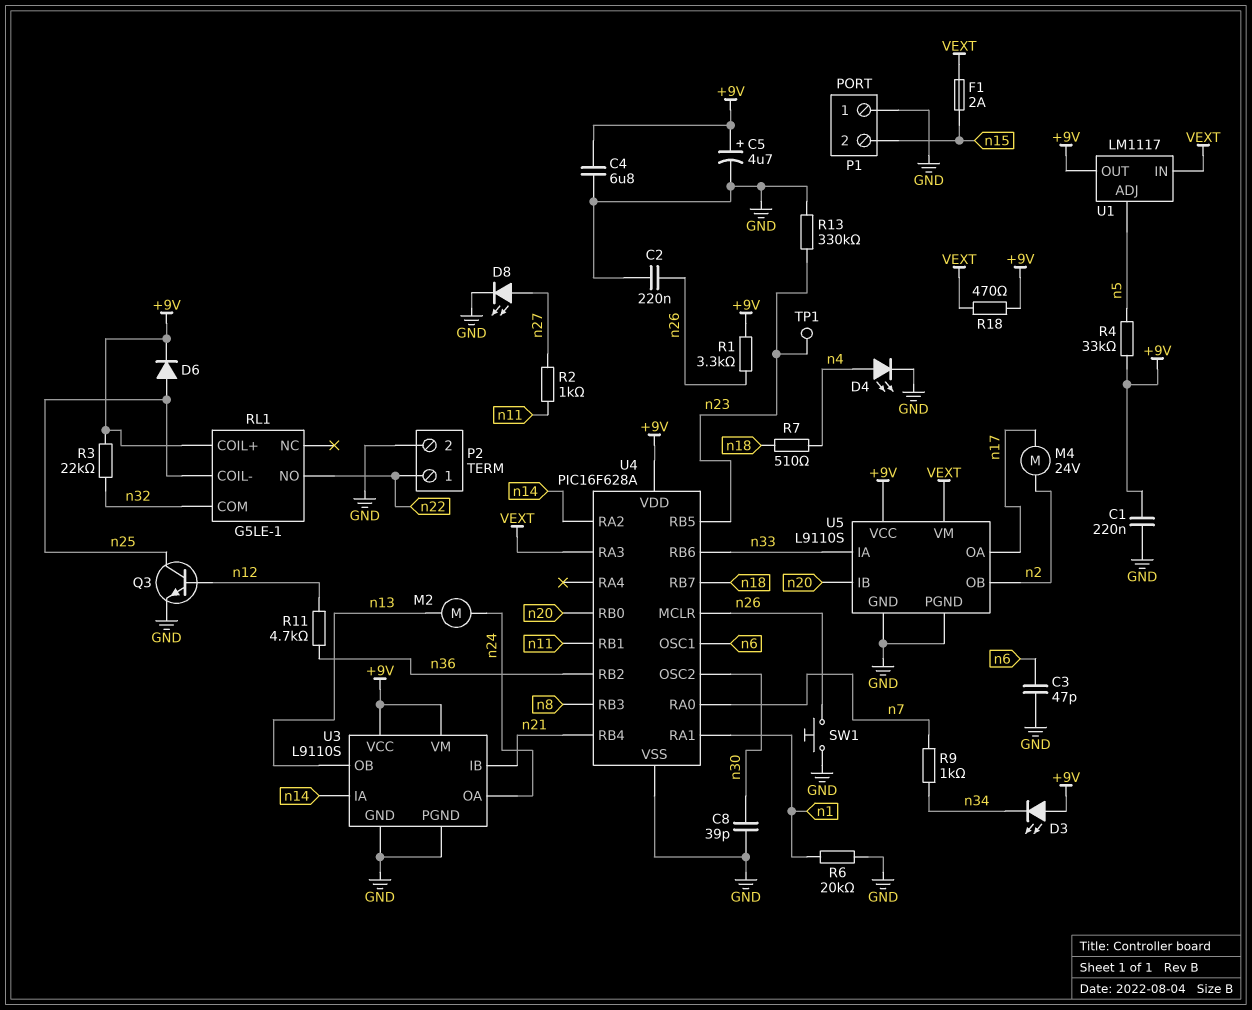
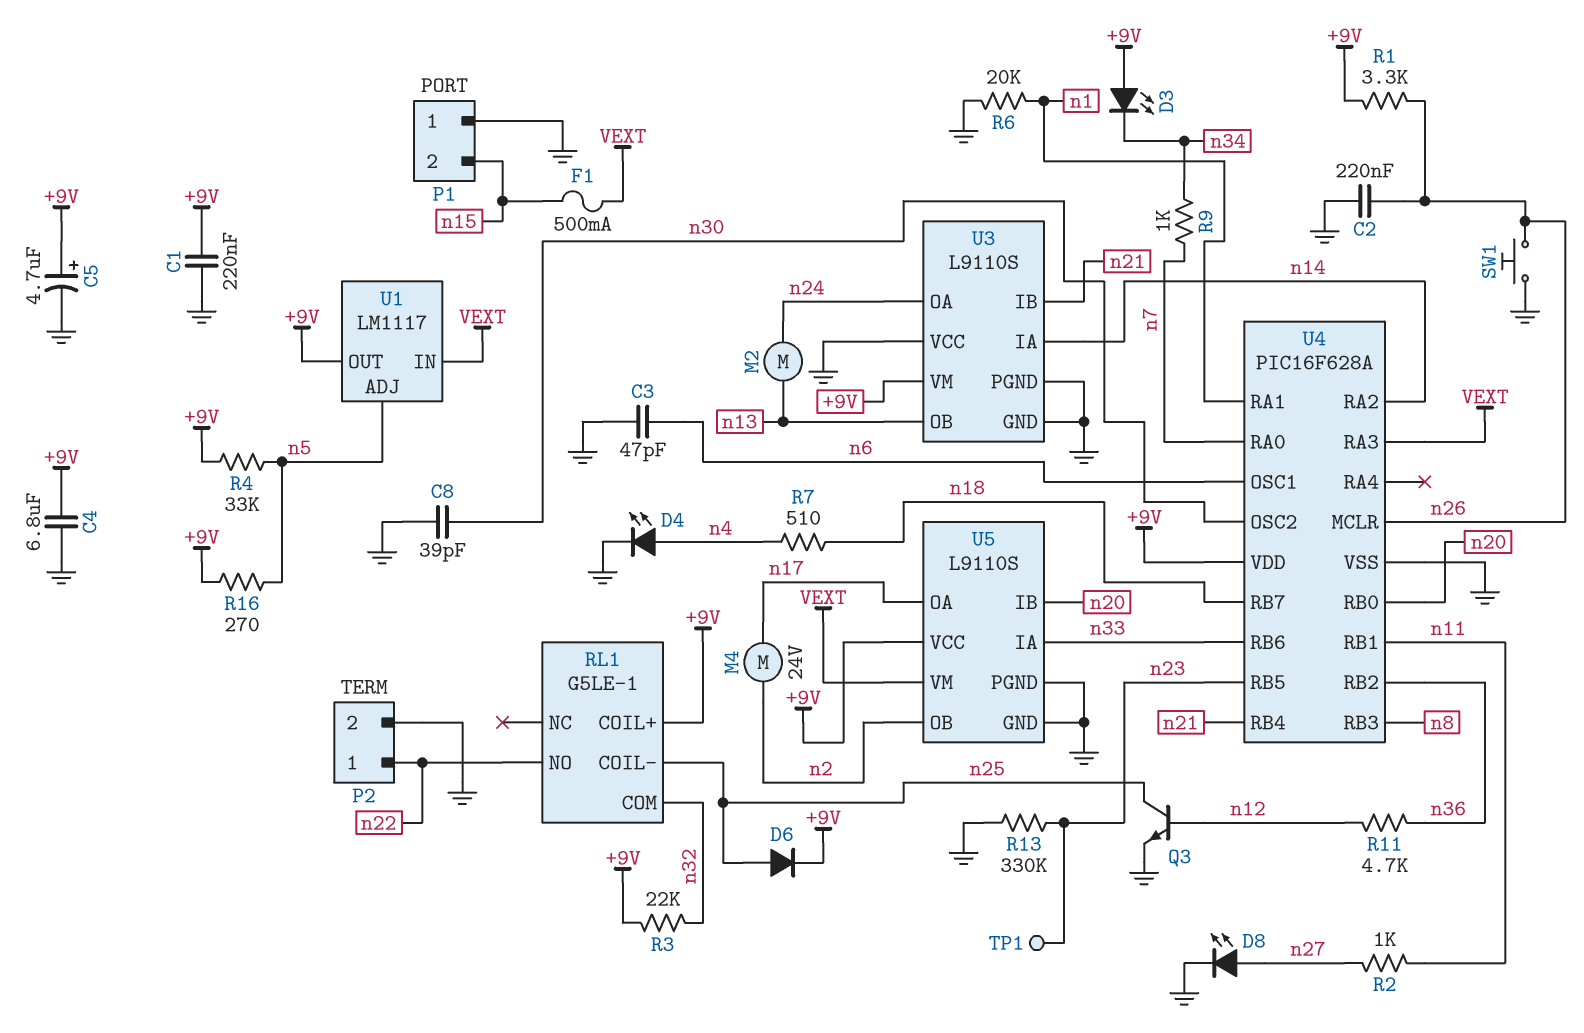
F1: 2A (VEXT, n15) -> 500mA (VEXT, n15)
R16: none -> 270 (+9V, n5)
R18: 470 (+9V, VEXT) -> none
U3 pin VCC: +9V -> GND

